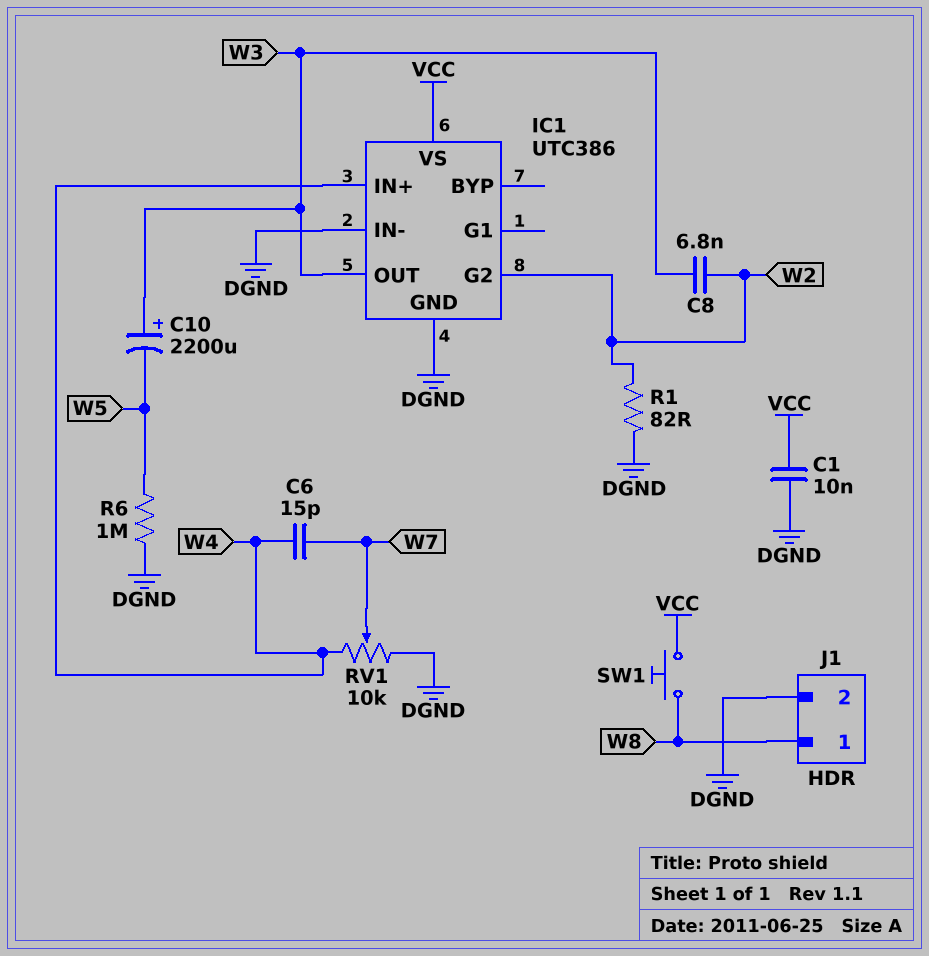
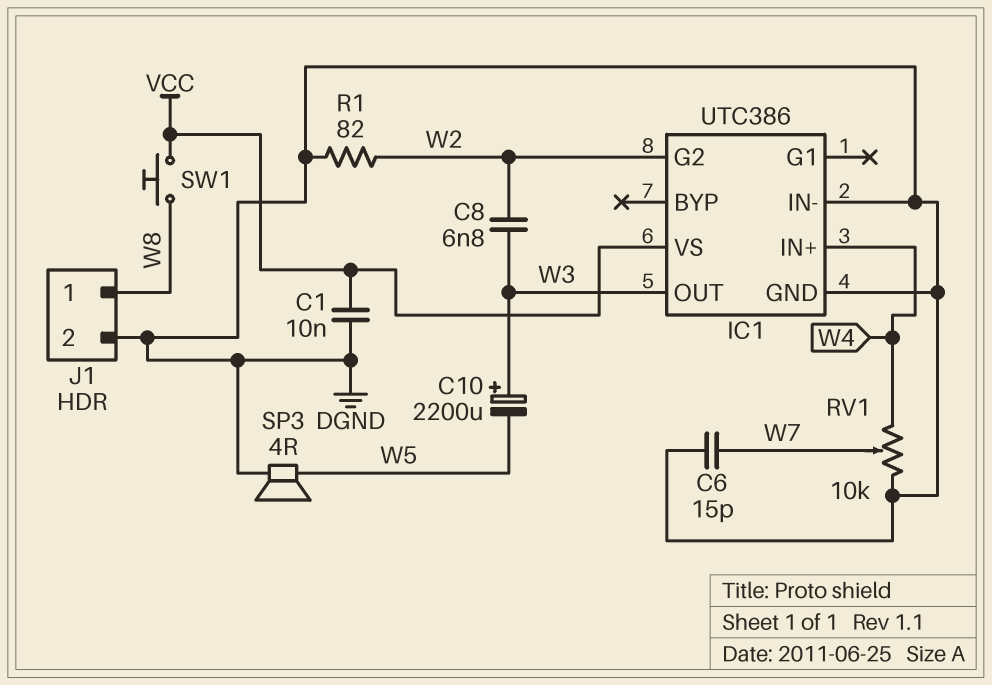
C6: 15pF (W4, W7) -> 15pF (DGND, W7)
R6: 1M (DGND, W5) -> none
SP3: none -> speaker 4R (DGND, W5)

